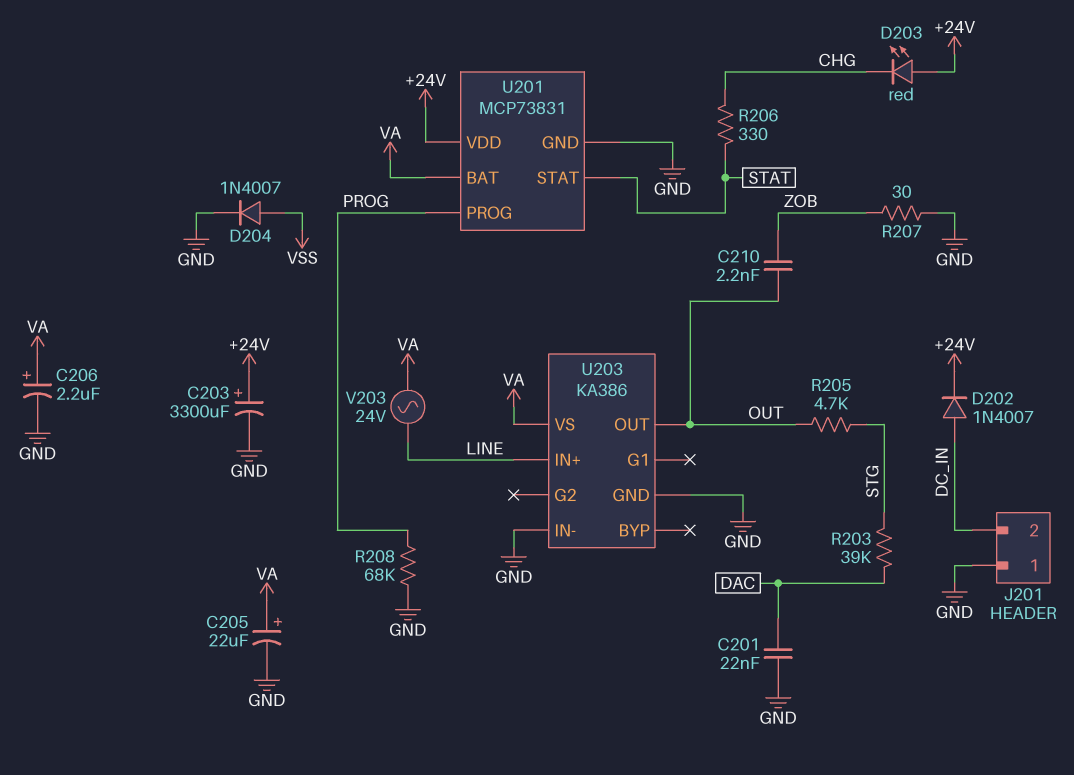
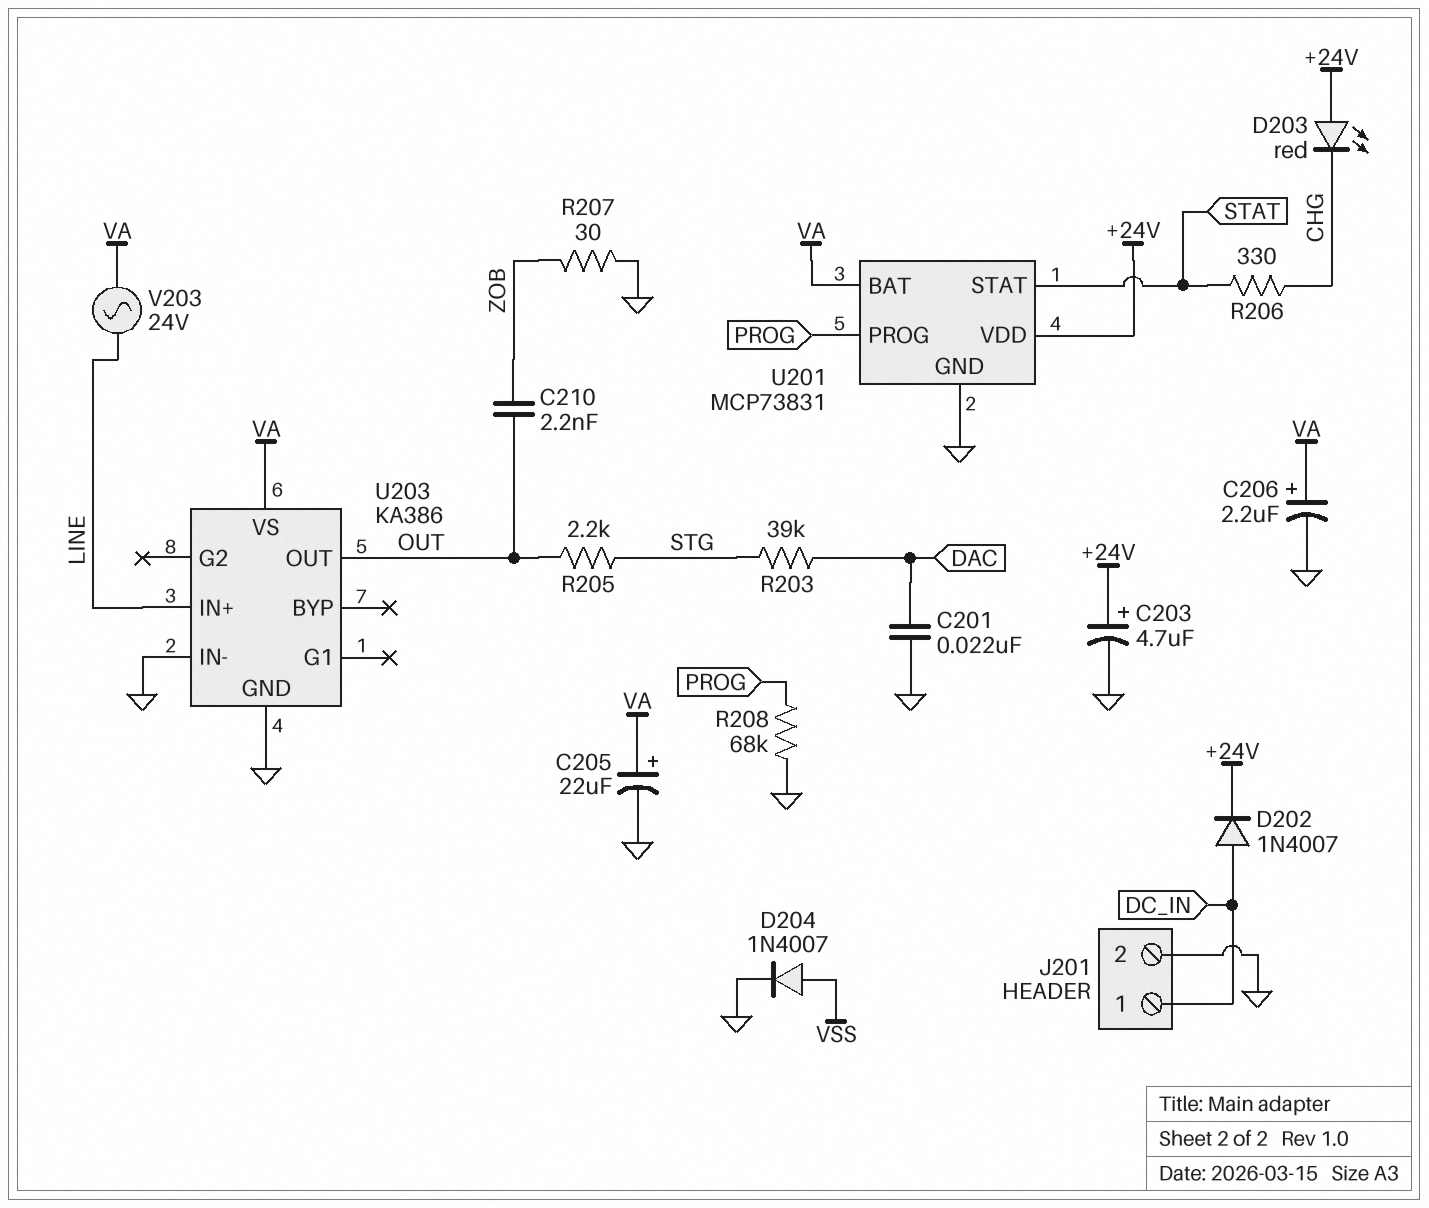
C203: 3300uF (plus +24V, minus GND) -> 4.7uF (plus +24V, minus GND)
J201 pin 1: GND -> DC_IN
J201 pin 2: DC_IN -> GND
R205: 4.7k (OUT, STG) -> 2.2k (OUT, STG)

